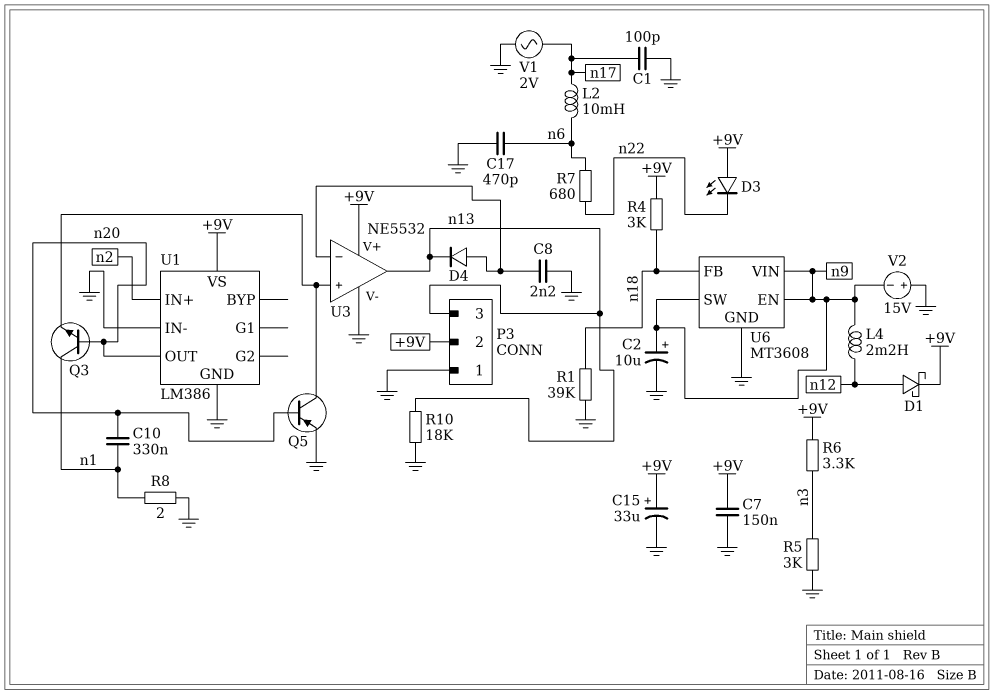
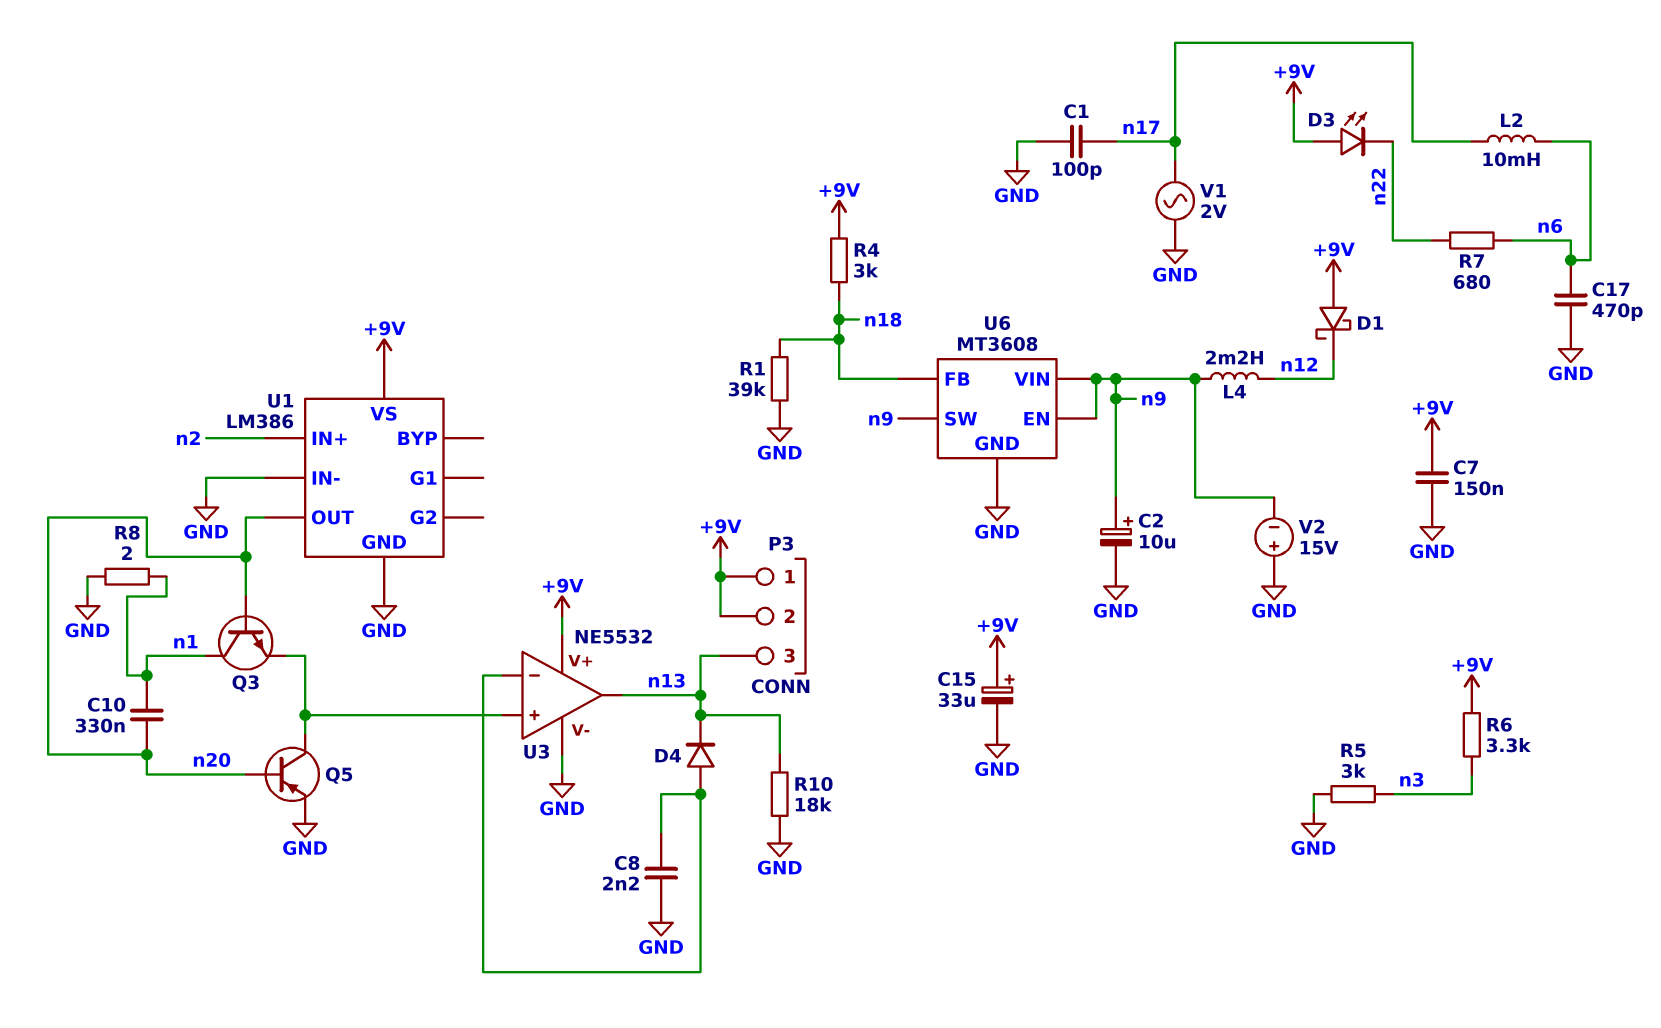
D1: schottky (A n12, K +9V) -> schottky (A +9V, K n12)
P3 pin 1: GND -> +9V

